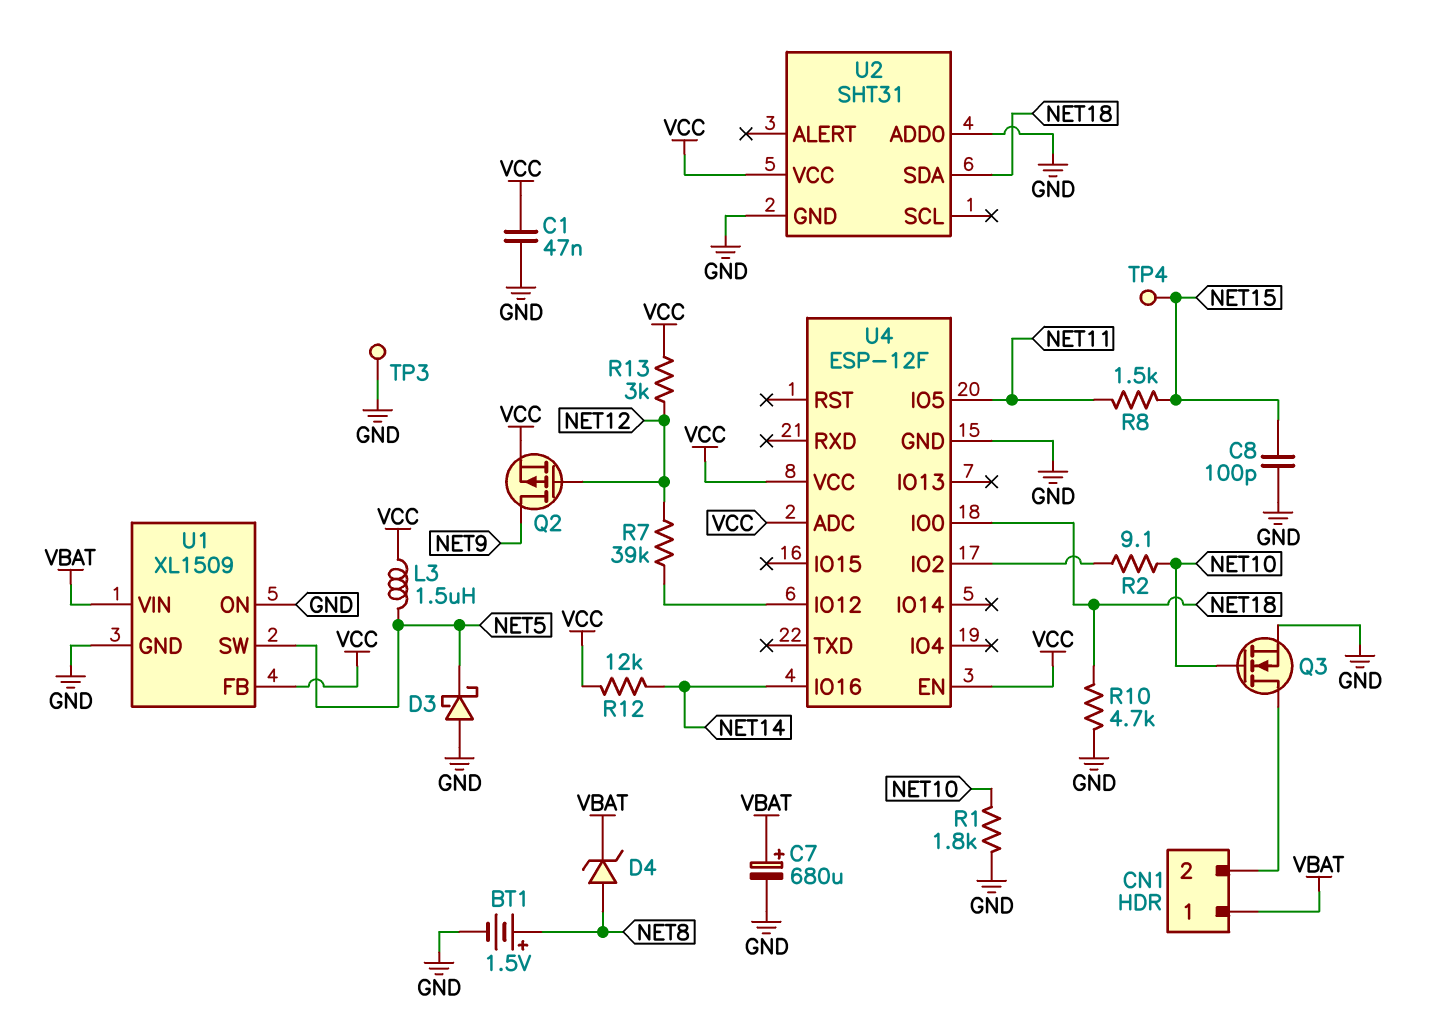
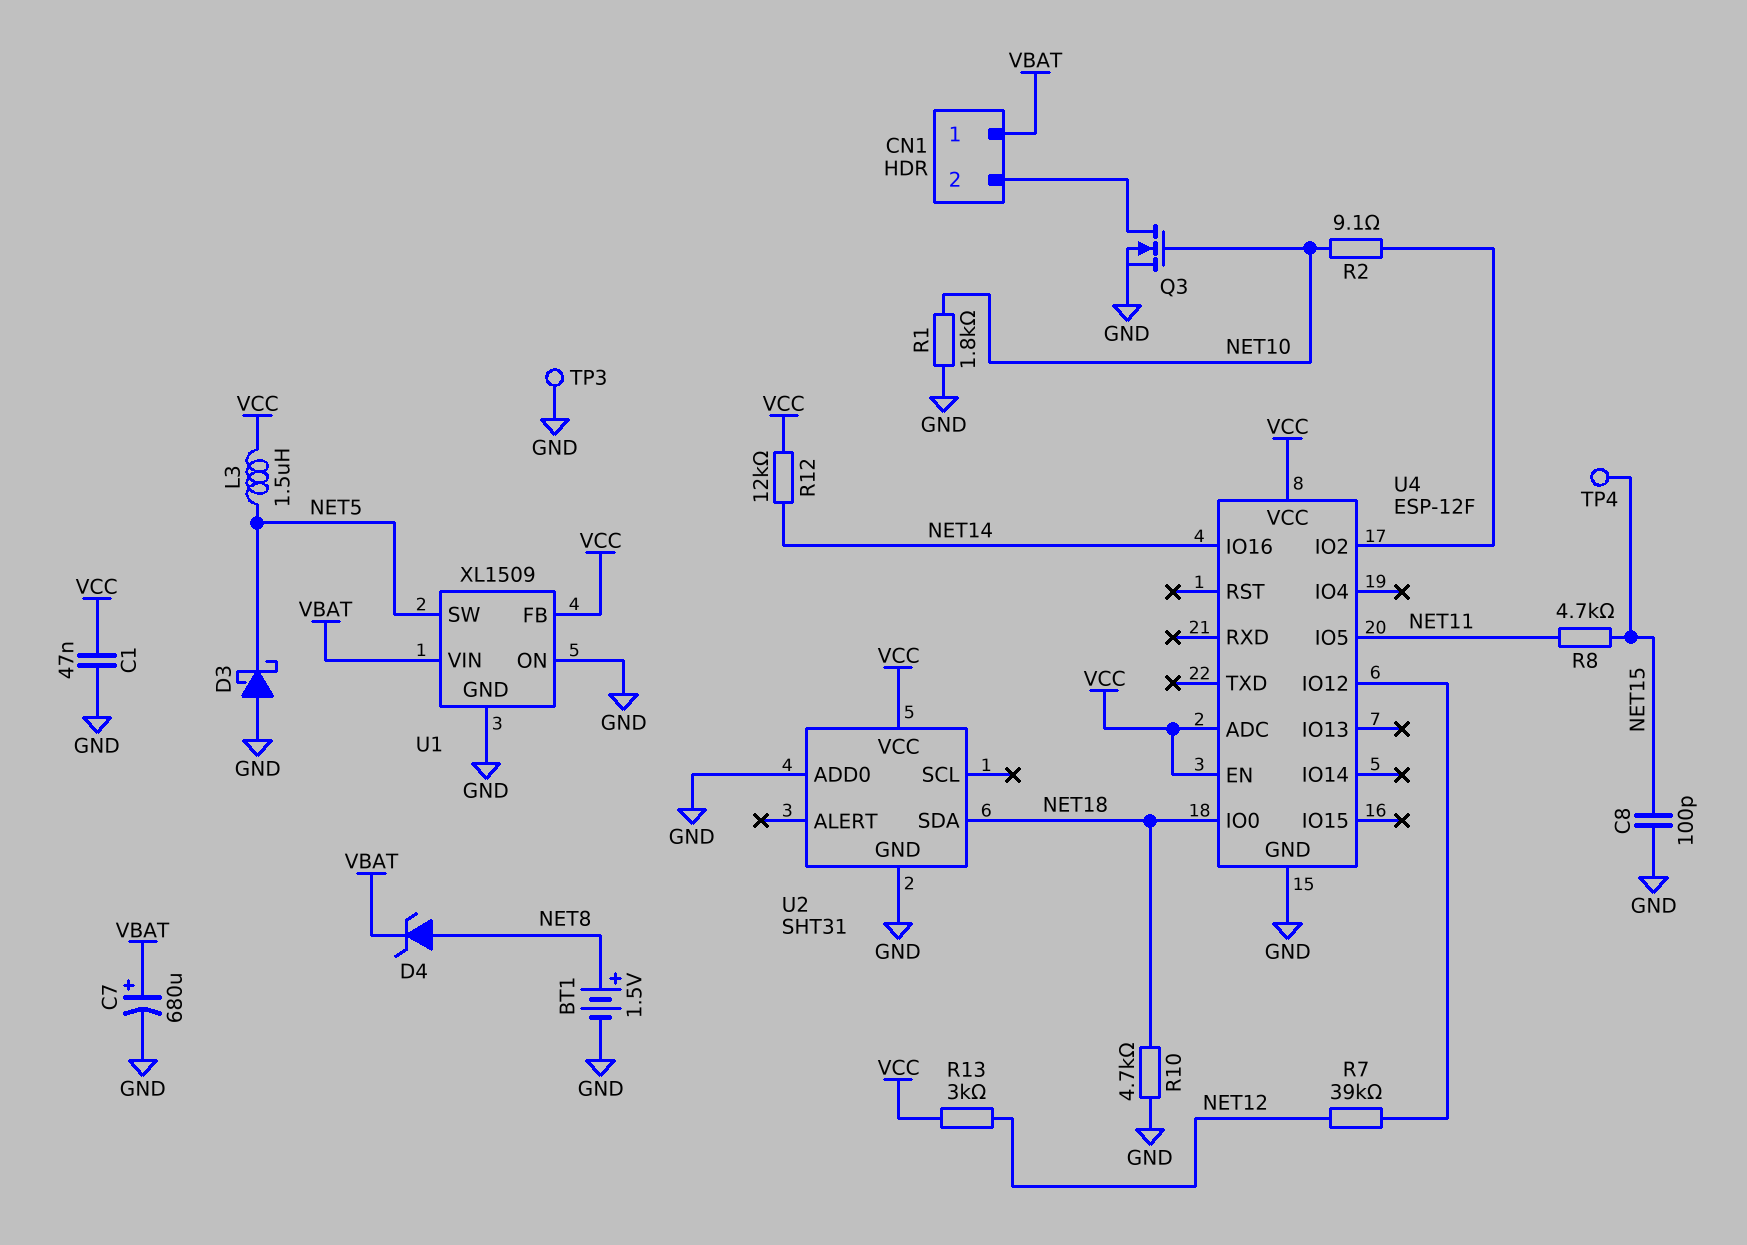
Q2: PMOS (G NET12, D NET9, S VCC) -> none
R8: 1.5k (NET11, NET15) -> 4.7k (NET11, NET15)

